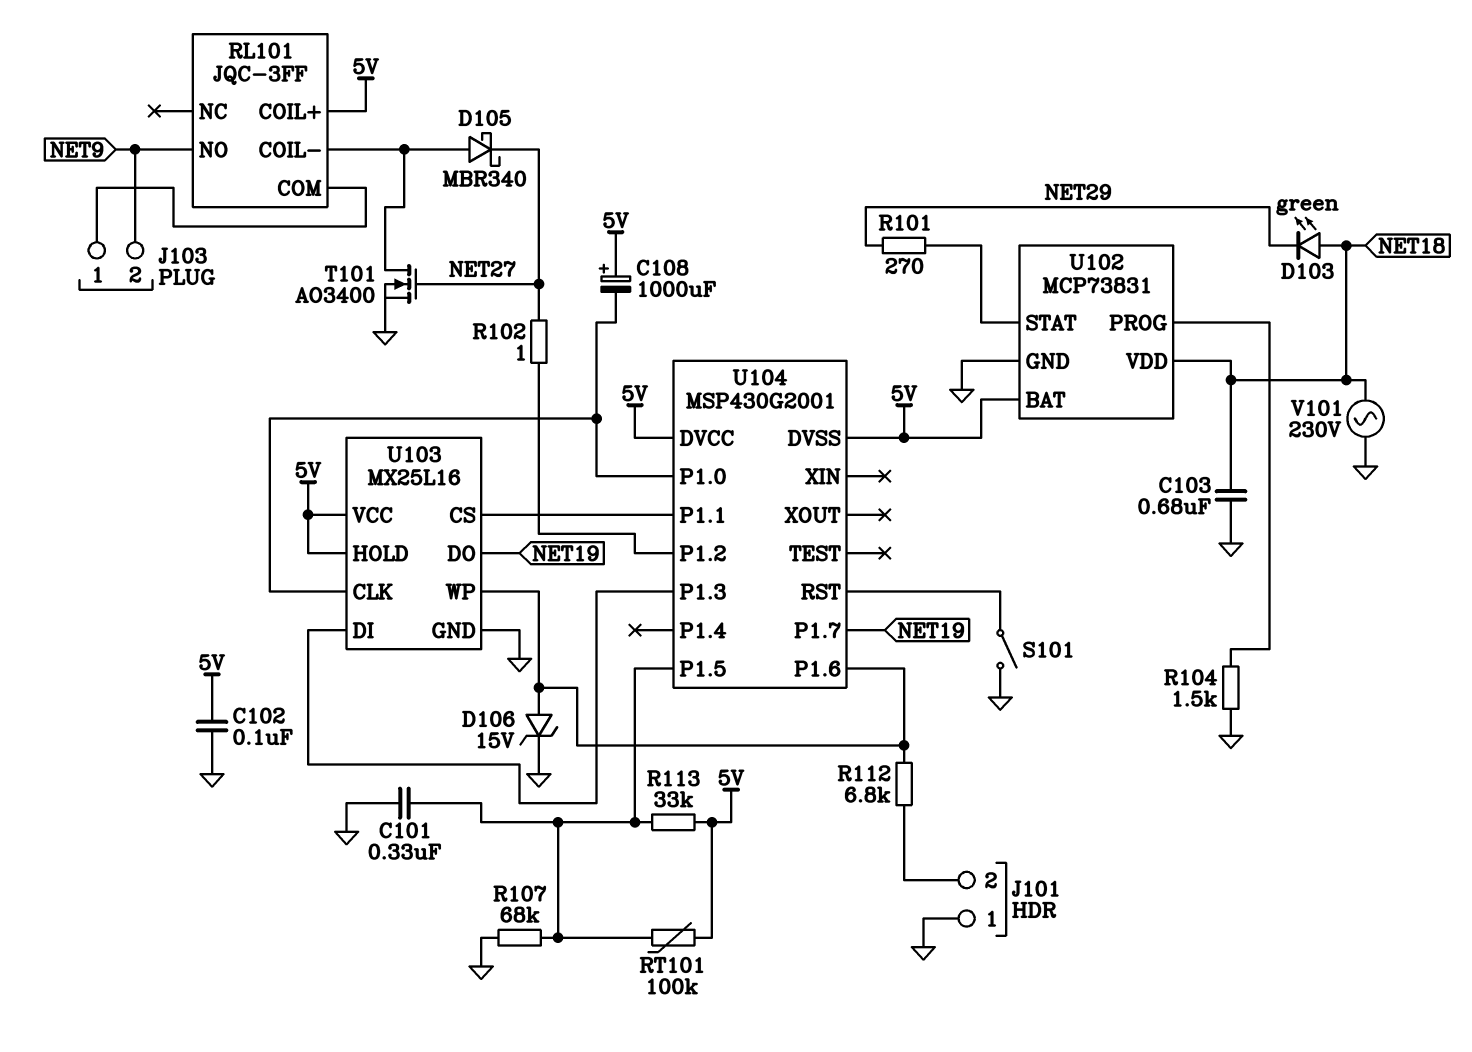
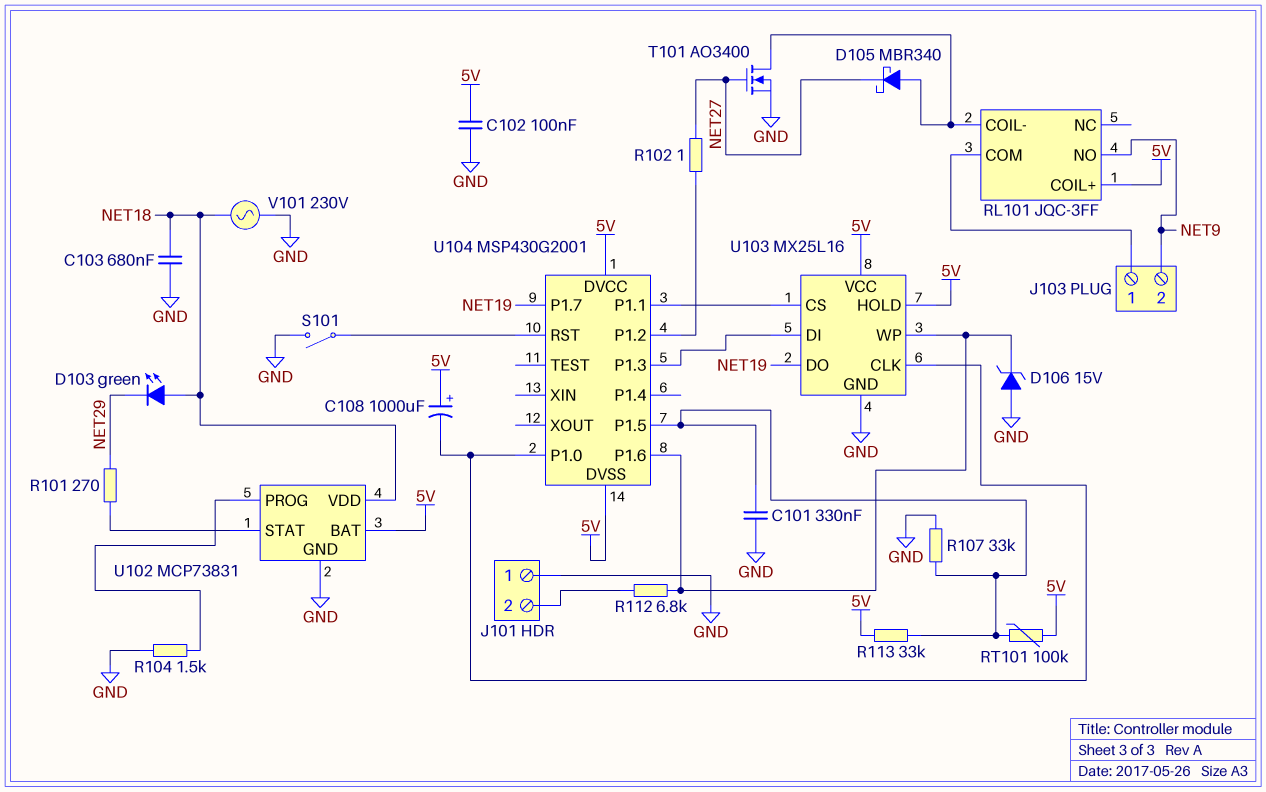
D106: zener 15V (A U103/WP, K GND) -> zener 15V (A GND, K U103/WP)
R107: 68k (GND, U104/P1.5) -> 33k (GND, U104/P1.5)

